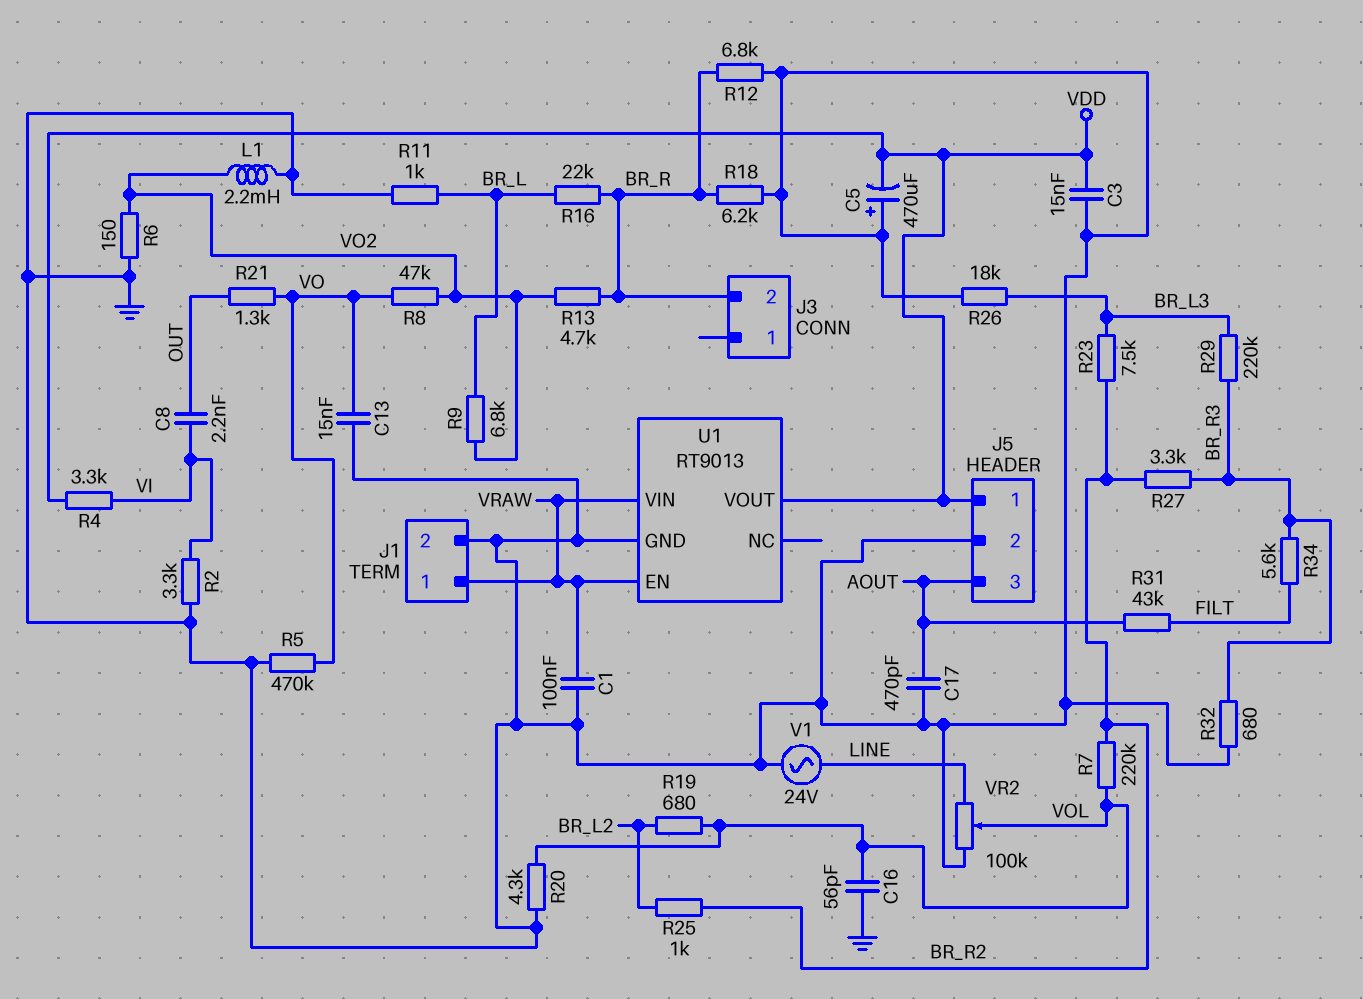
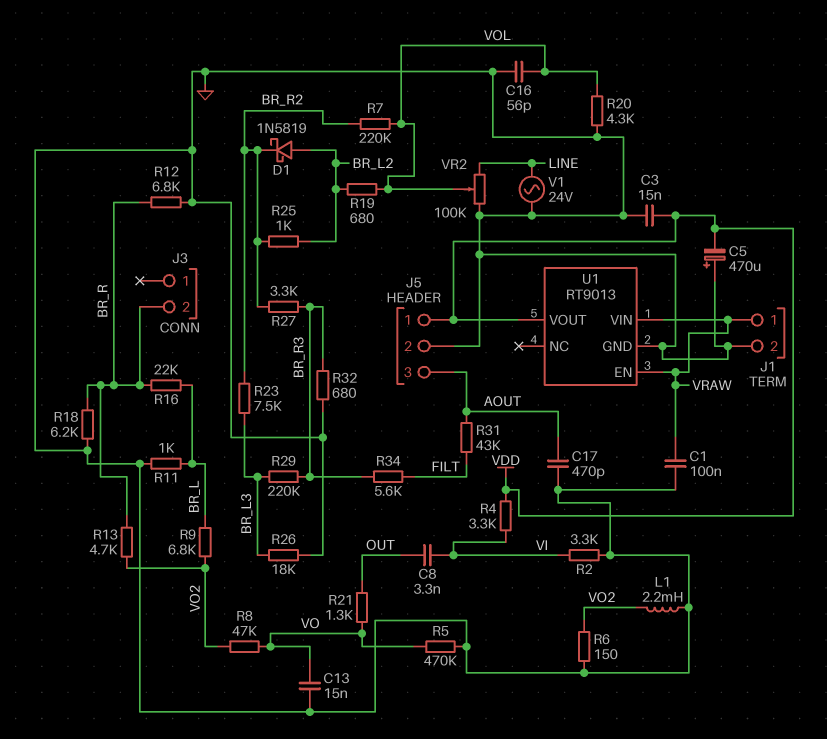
C8: 2.2nF (OUT, VI) -> 3.3nF (OUT, VI)
D1: none -> schottky 1N5819 (A BR_L2, K BR_R2)

